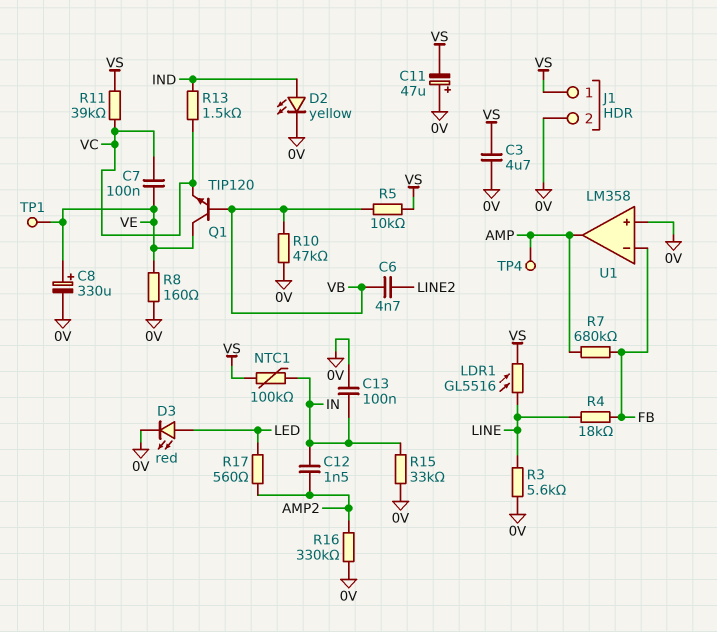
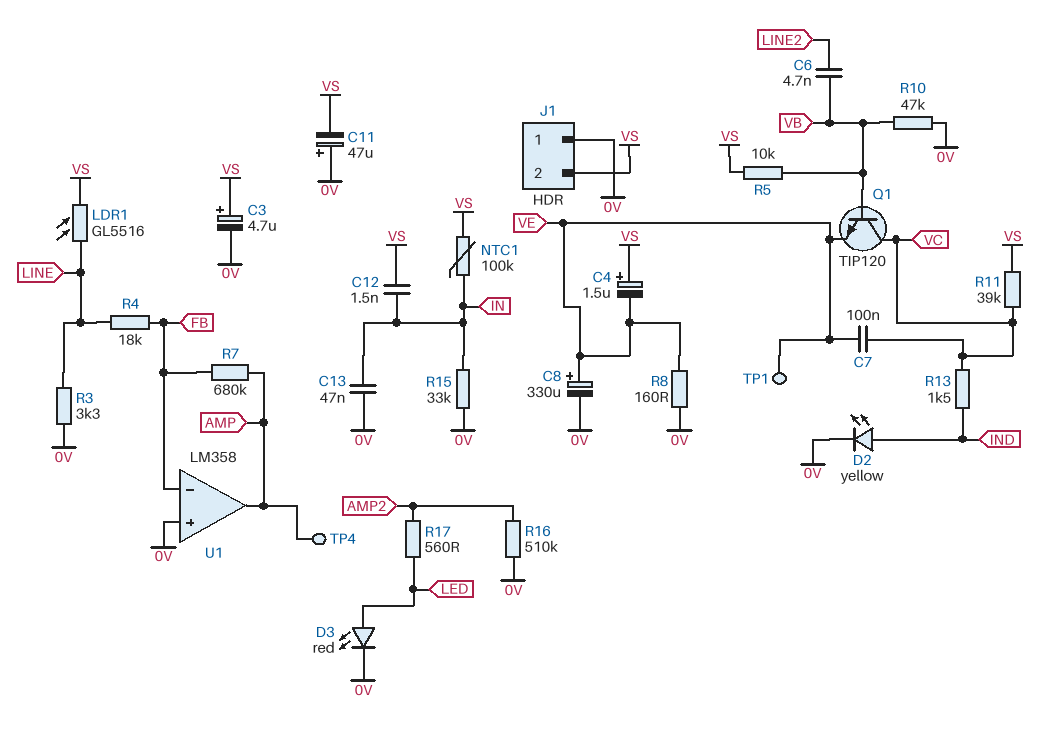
C3: 4.7uF (0V, VS) -> 4.7uF (plus VS, minus 0V)
C4: none -> 1.5uF (plus VS, minus VE)
C12: 1.5nF (AMP2, IN) -> 1.5nF (IN, VS)
C13: 100nF (0V, IN) -> 47nF (0V, IN)
J1 pin 1: VS -> 0V
J1 pin 2: 0V -> VS
Q1: NPN TIP120 (B VB, C VE, E VC) -> NPN TIP120 (B VB, C VC, E VE)
R3: 5.6k (0V, LINE) -> 3.3k (0V, LINE)
R16: 330k (0V, AMP2) -> 510k (0V, AMP2)

